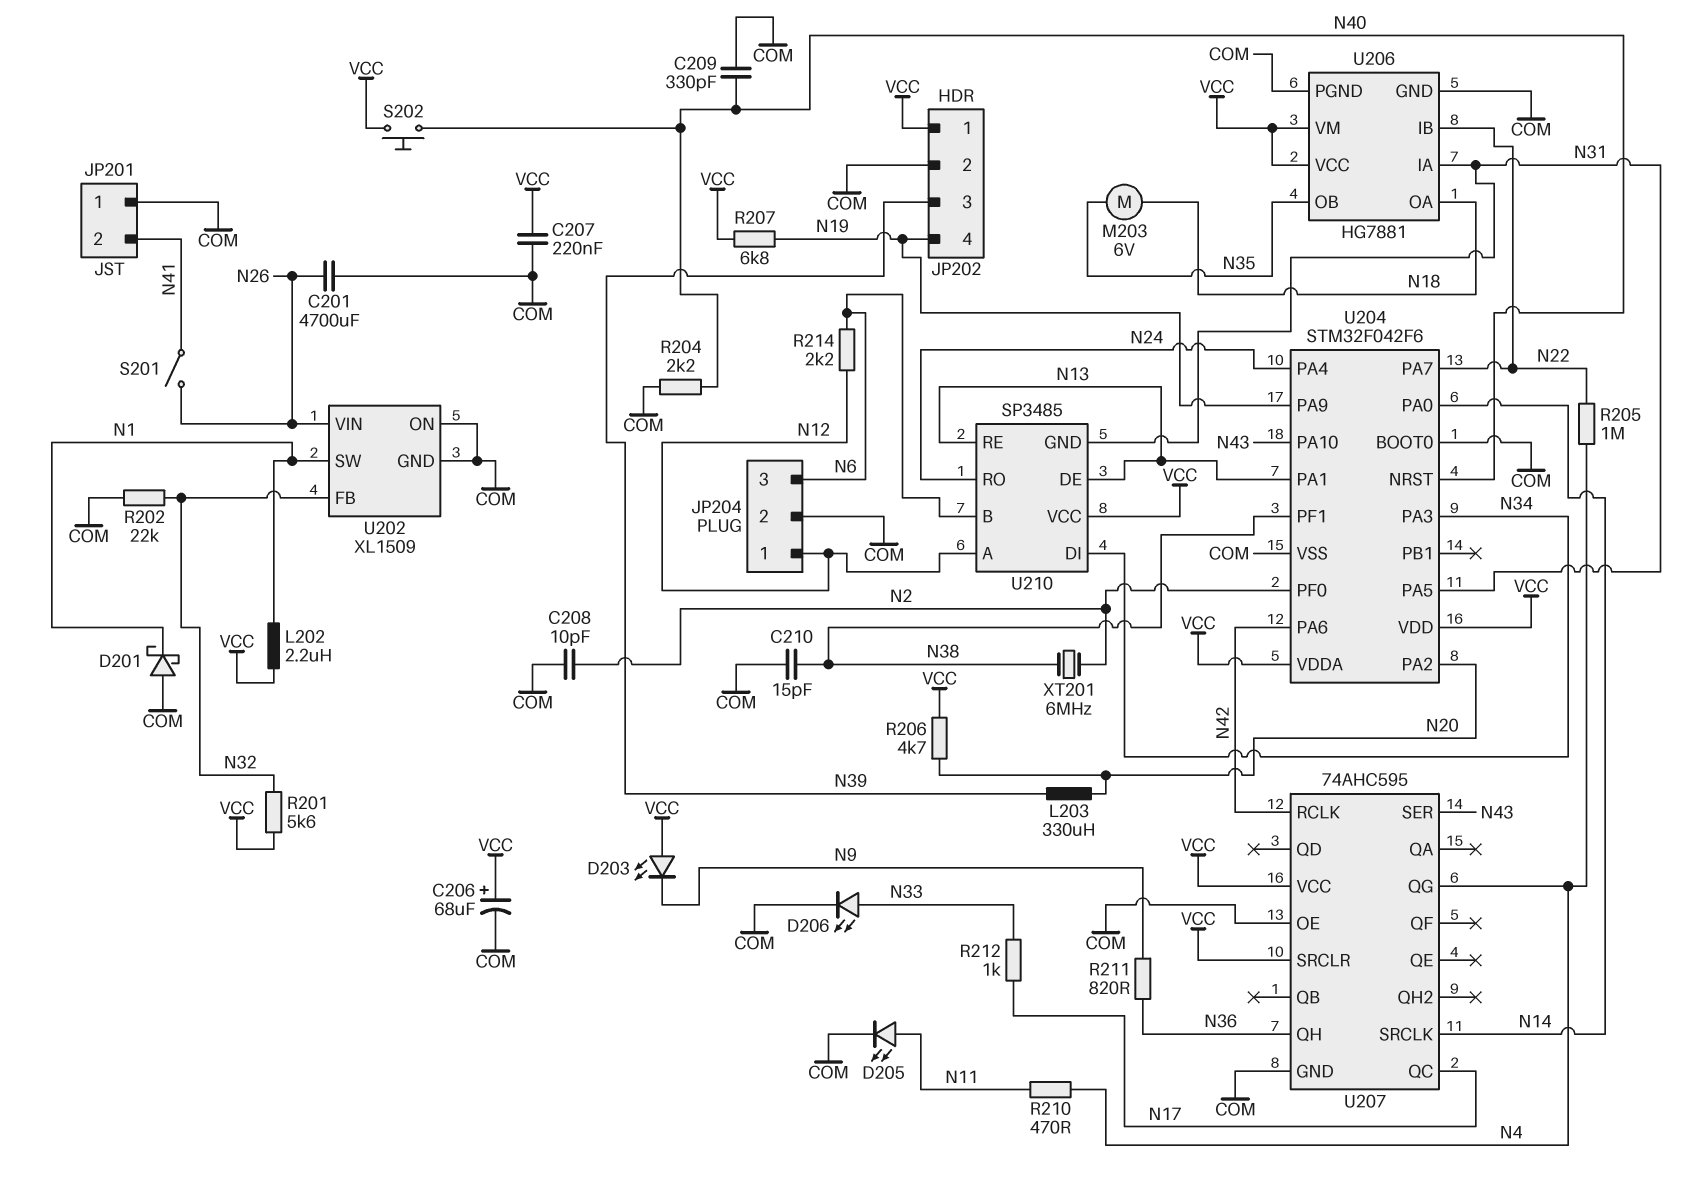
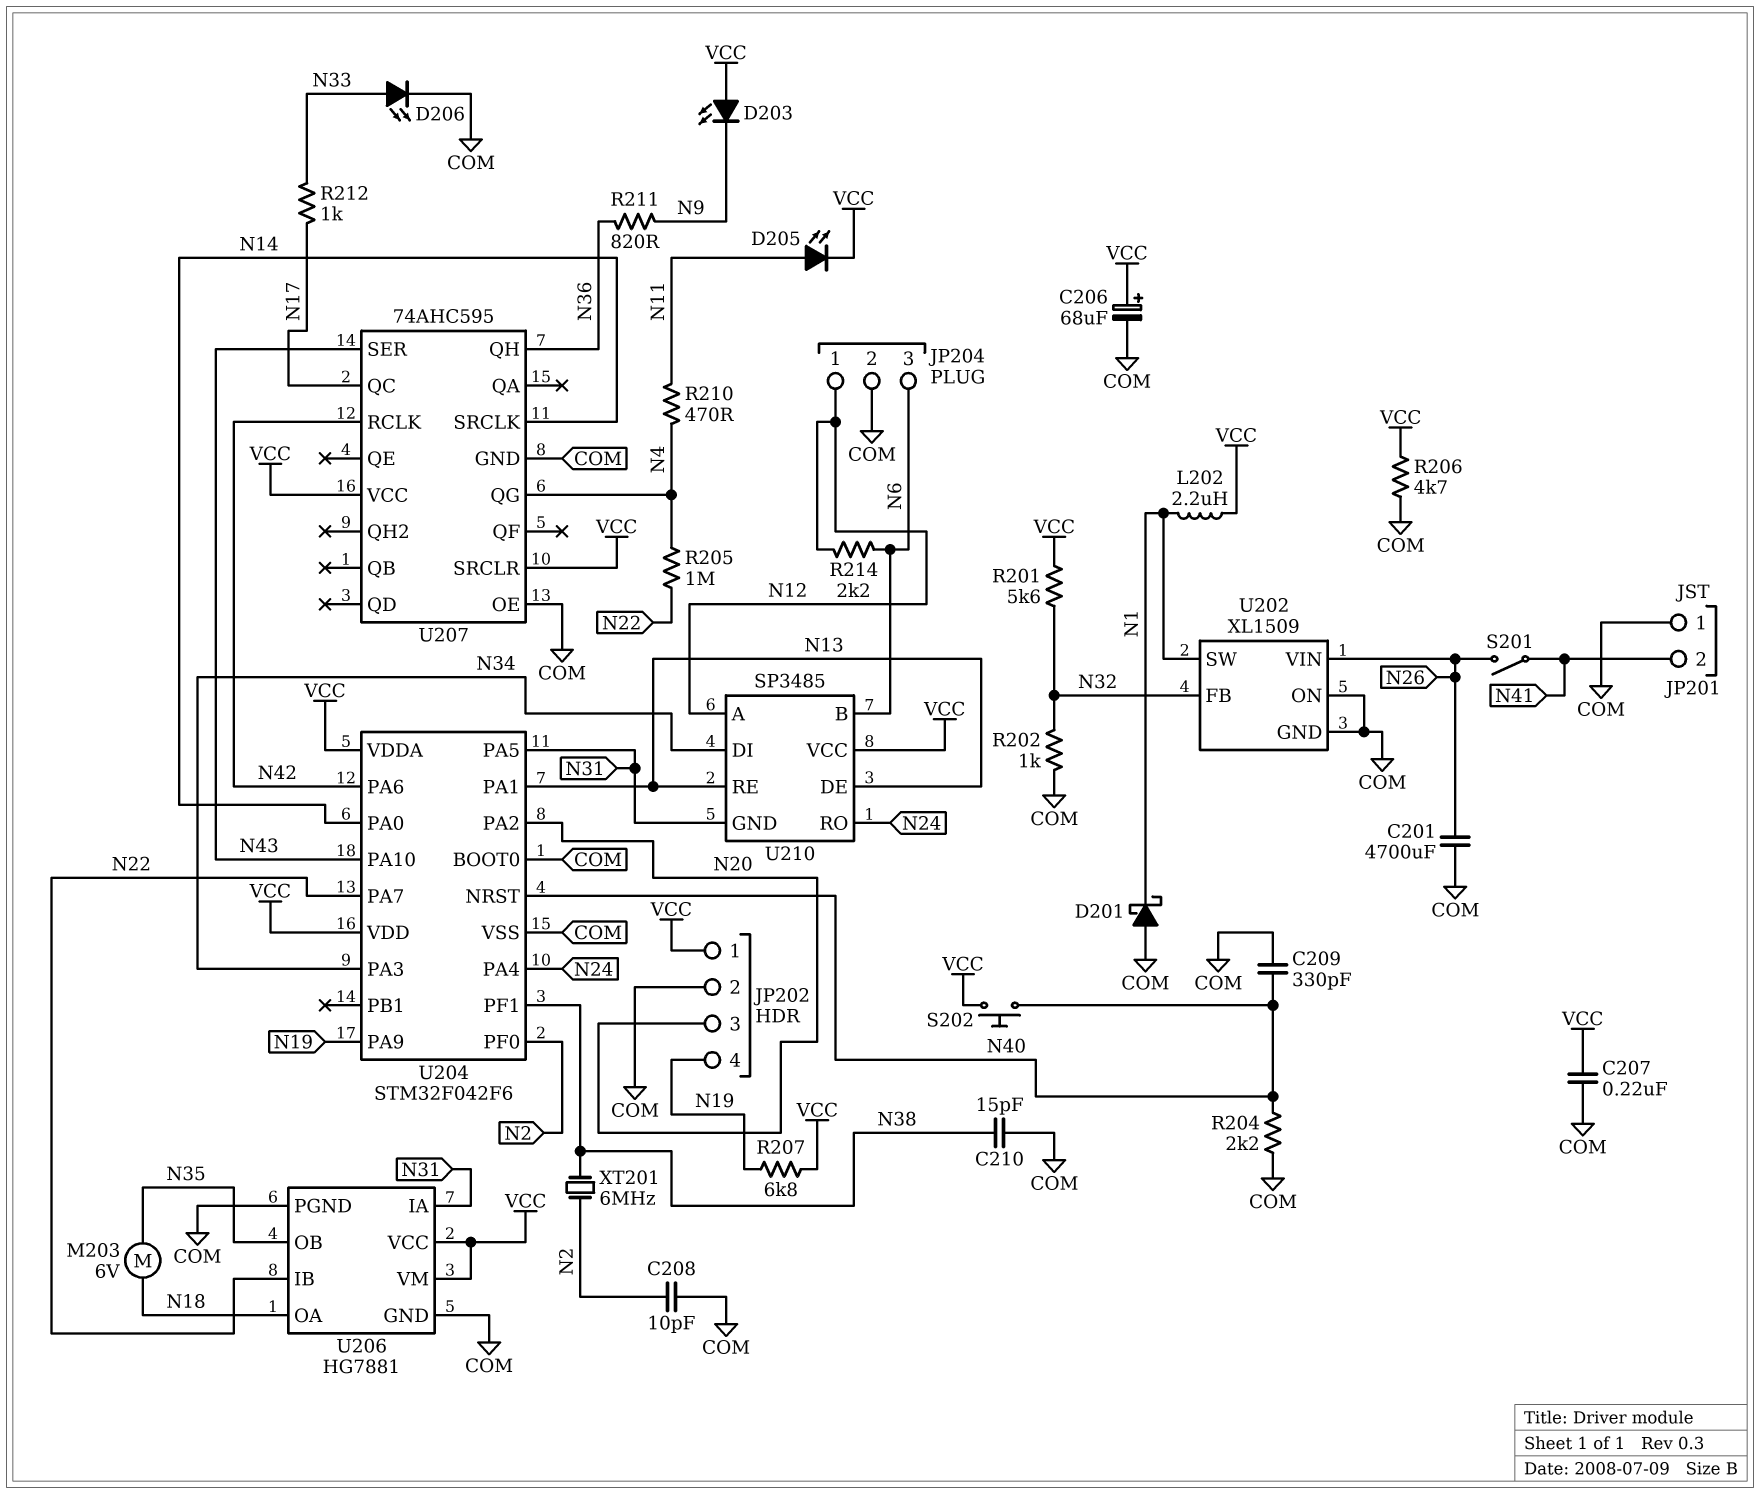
D205: LED (A N11, K COM) -> LED (A N11, K VCC)
JP202 pin 3: N39 -> N20
L203: 330uH (N20, N39) -> none
R202: 22k (COM, N32) -> 1k (COM, N32)
R206: 4.7k (N20, VCC) -> 4.7k (COM, VCC)

